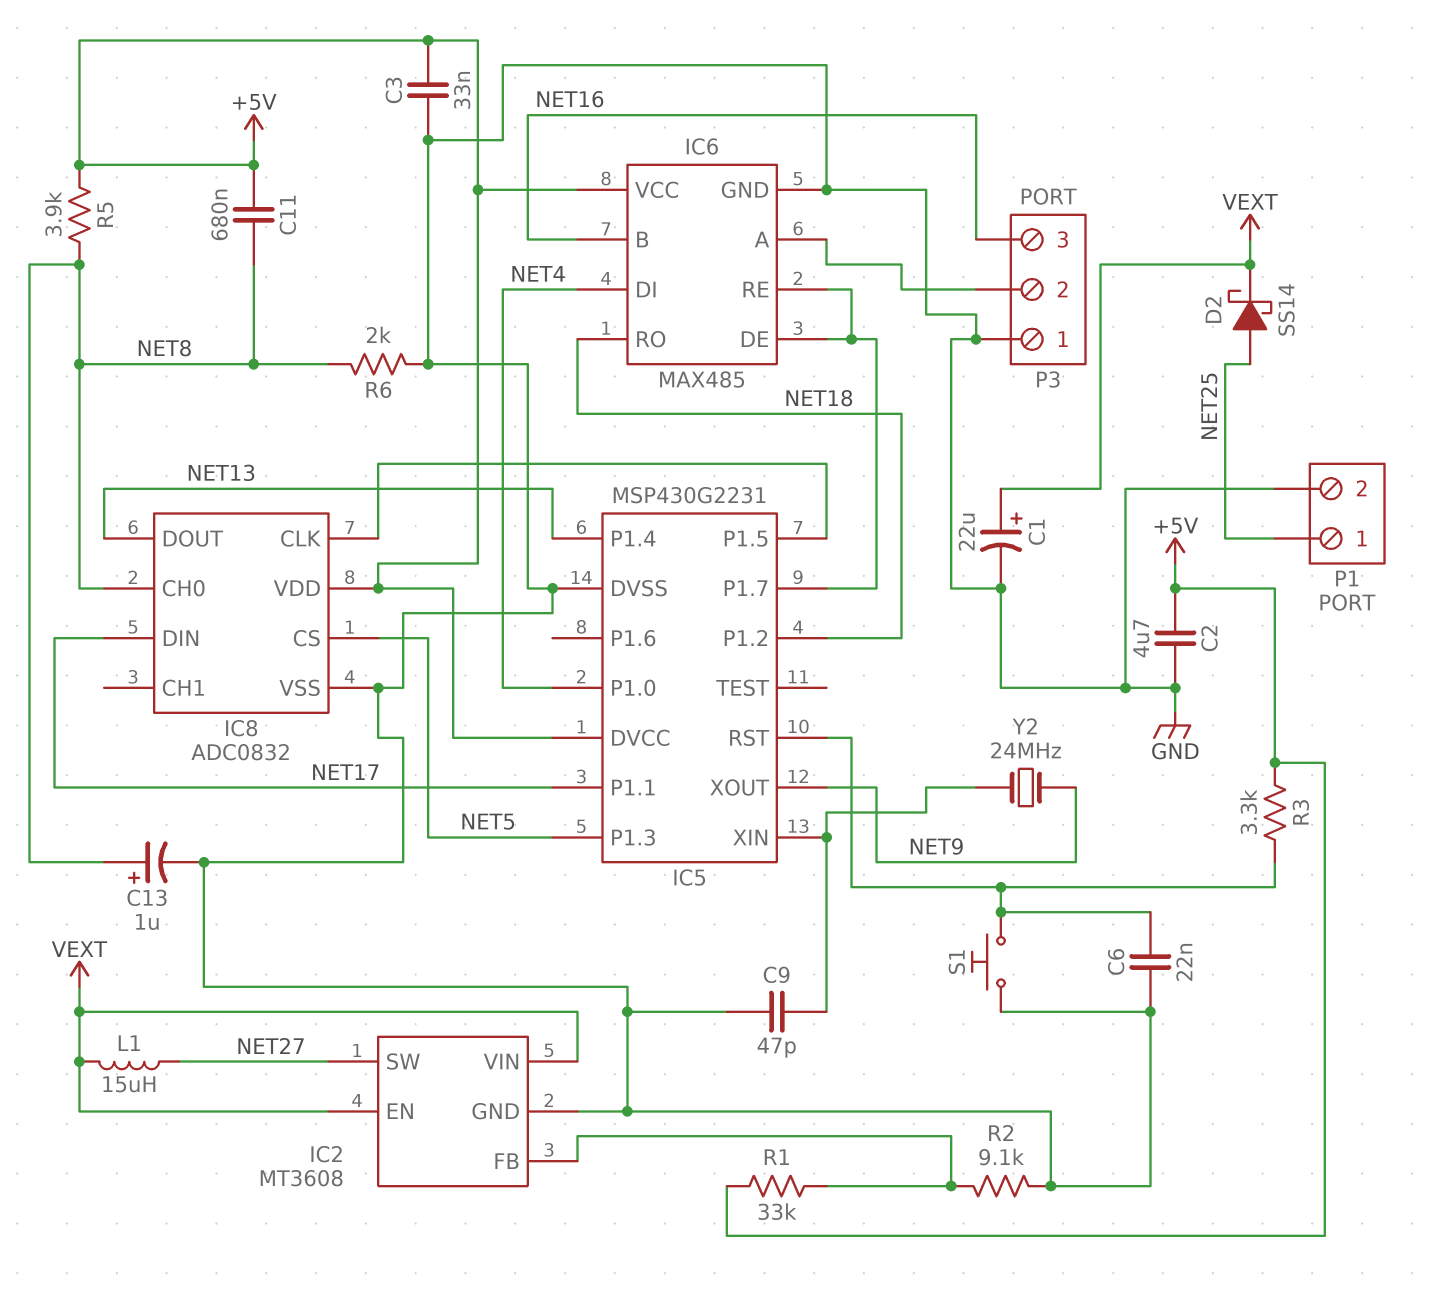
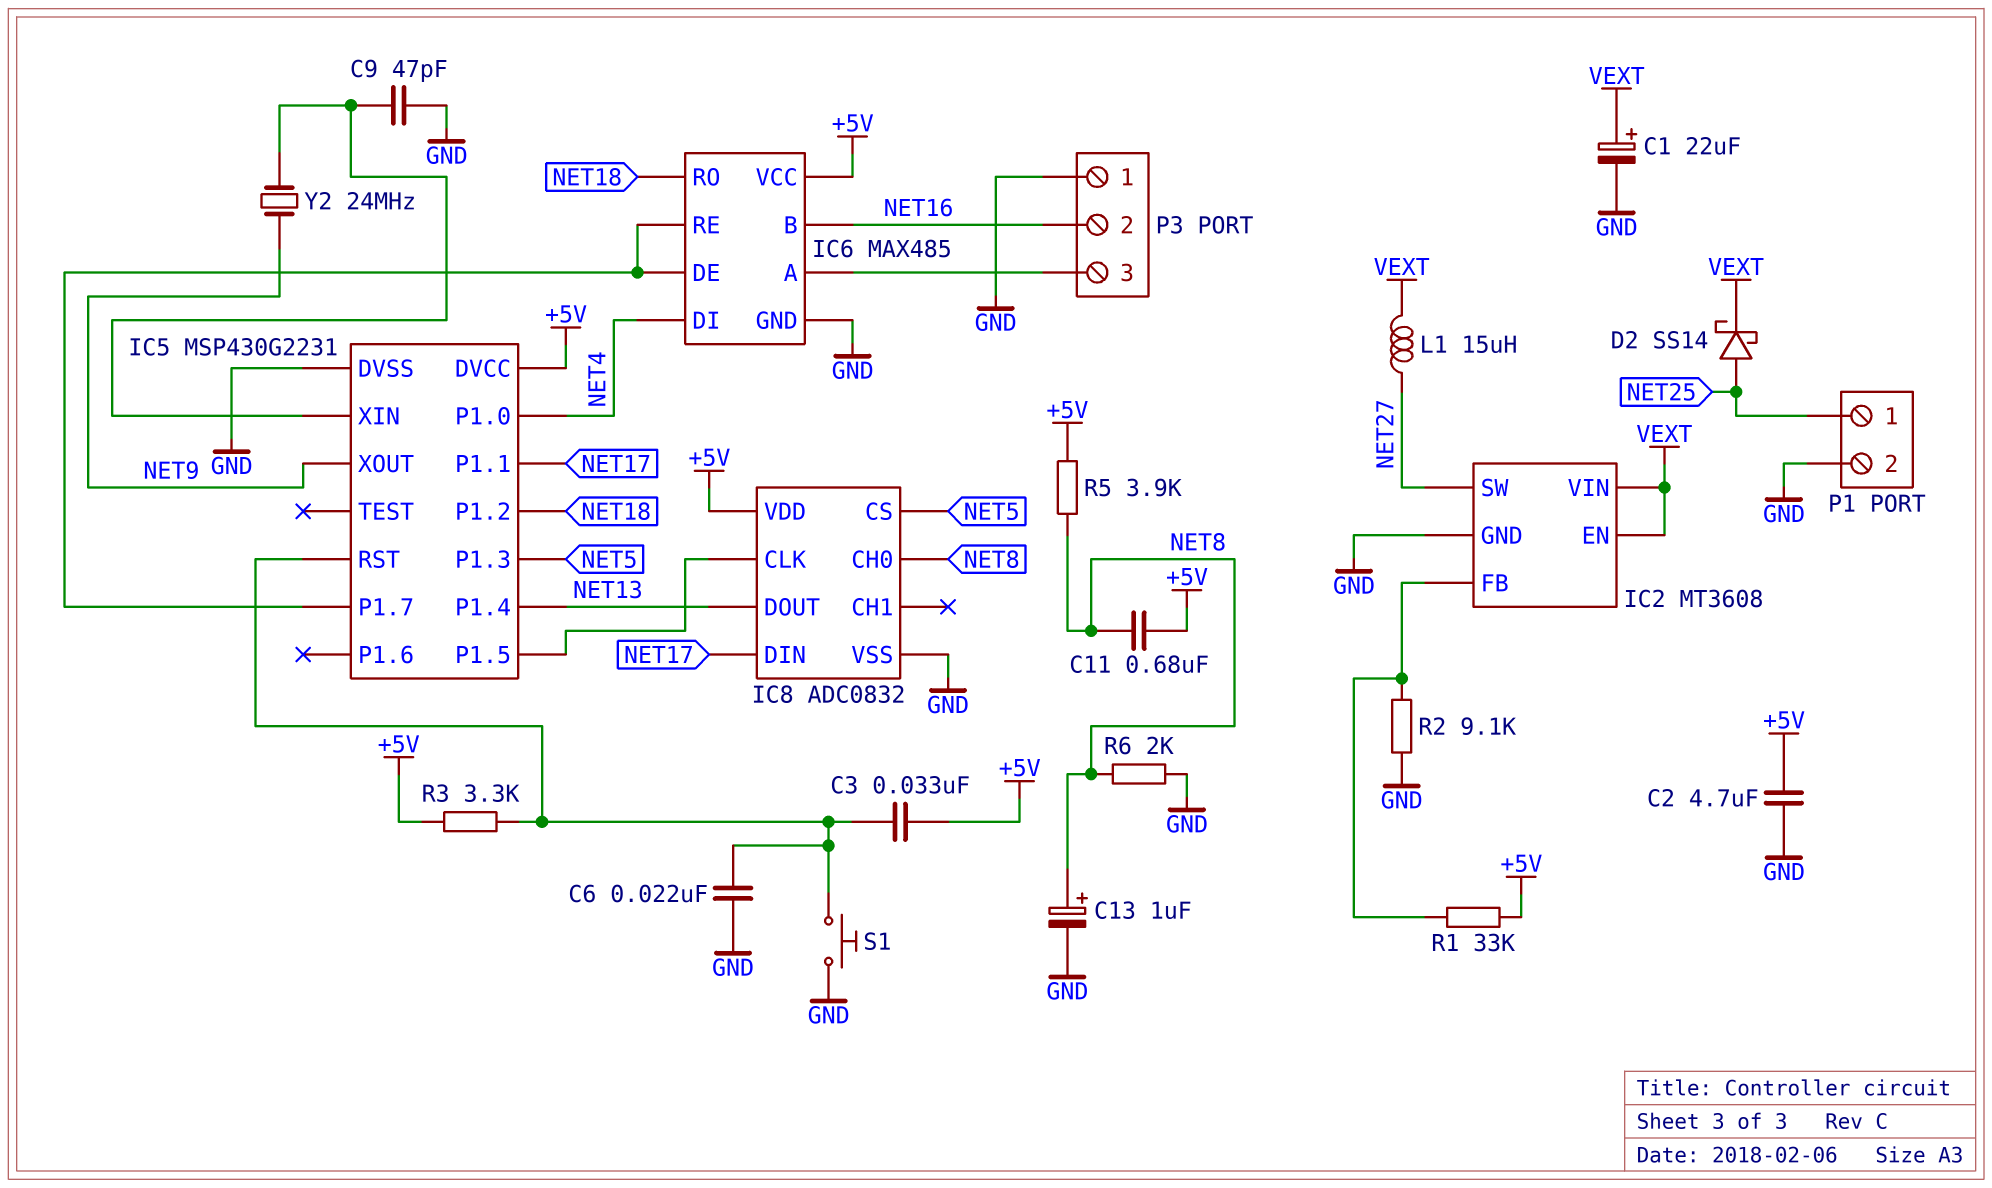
C3: 33nF (+5V, GND) -> 33nF (+5V, IC5/RST)
P3 pin 2: IC6/A -> NET16
P3 pin 3: NET16 -> IC6/A

